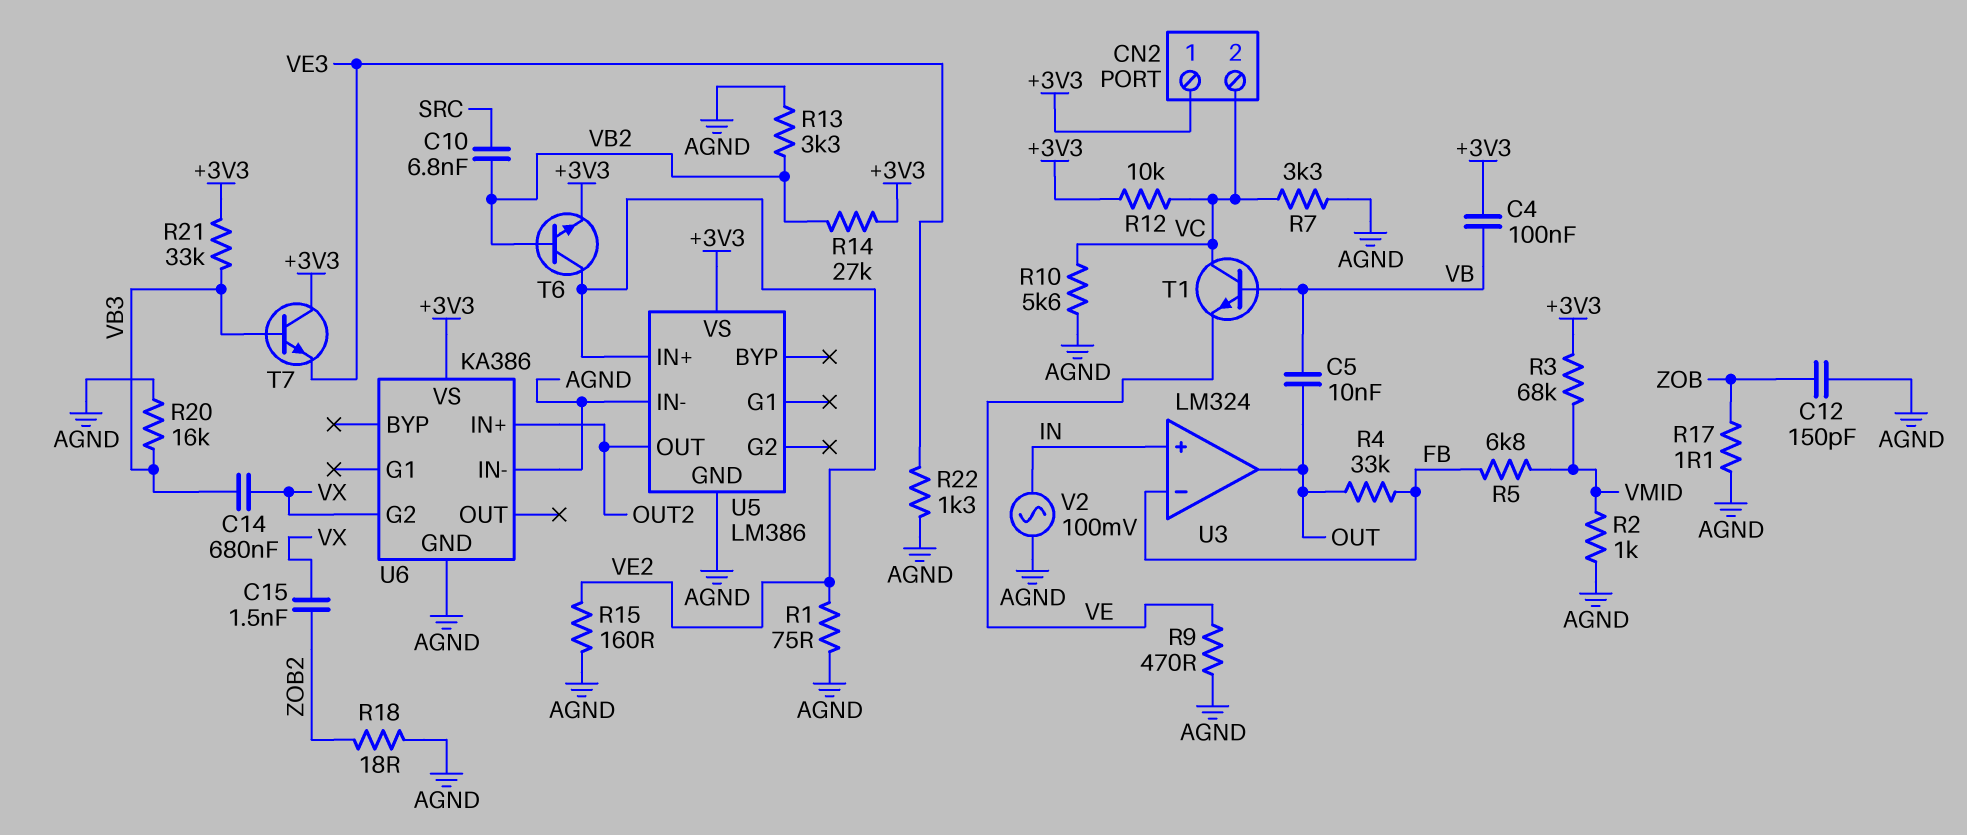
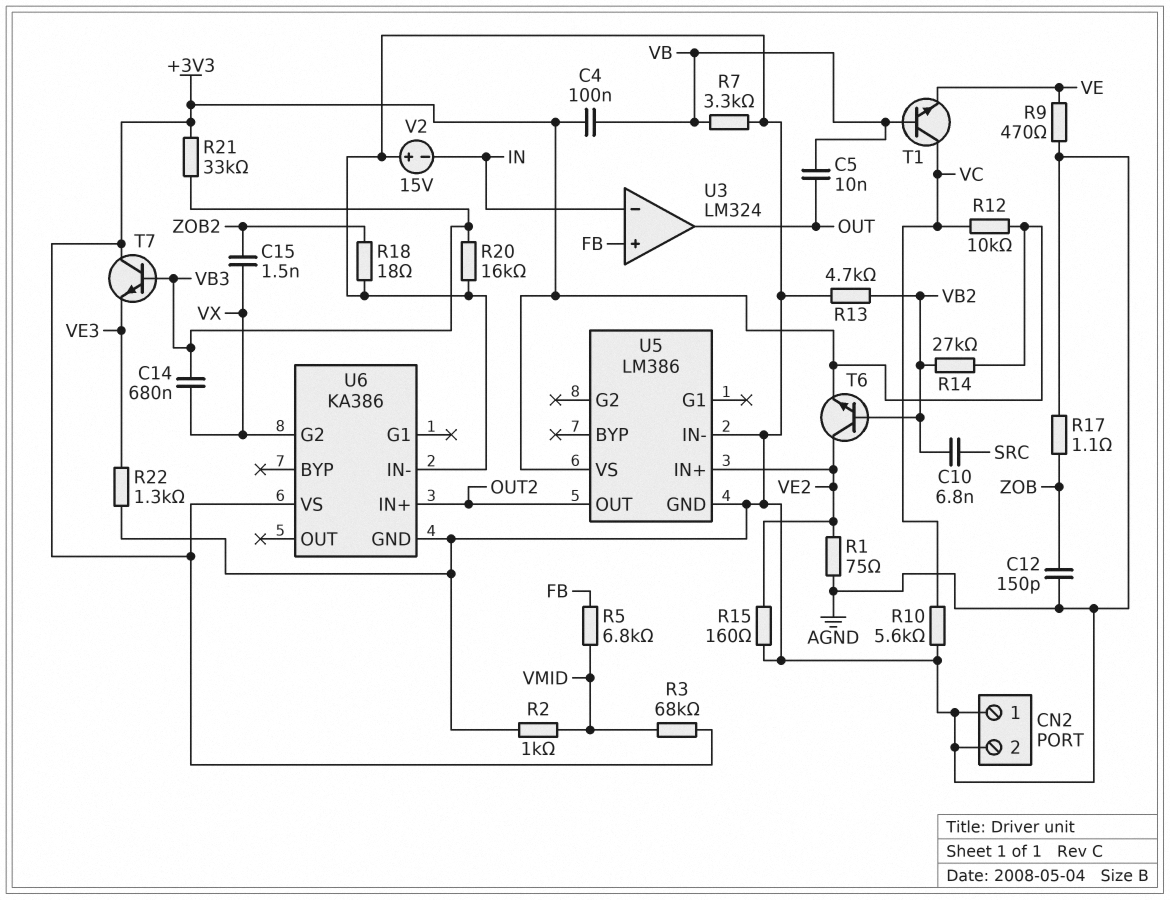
CN2 pin 1: +3V3 -> AGND
CN2 pin 2: VC -> AGND
R4: 33k (FB, OUT) -> none
R7: 3.3k (AGND, VC) -> 3.3k (AGND, VB)
R13: 3.3k (AGND, VB2) -> 4.7k (AGND, VB2)
U3 pin in+: IN -> FB
U3 pin in-: FB -> IN
V2: AC 100mV (AGND, IN) -> 15V (plus AGND, minus IN)

